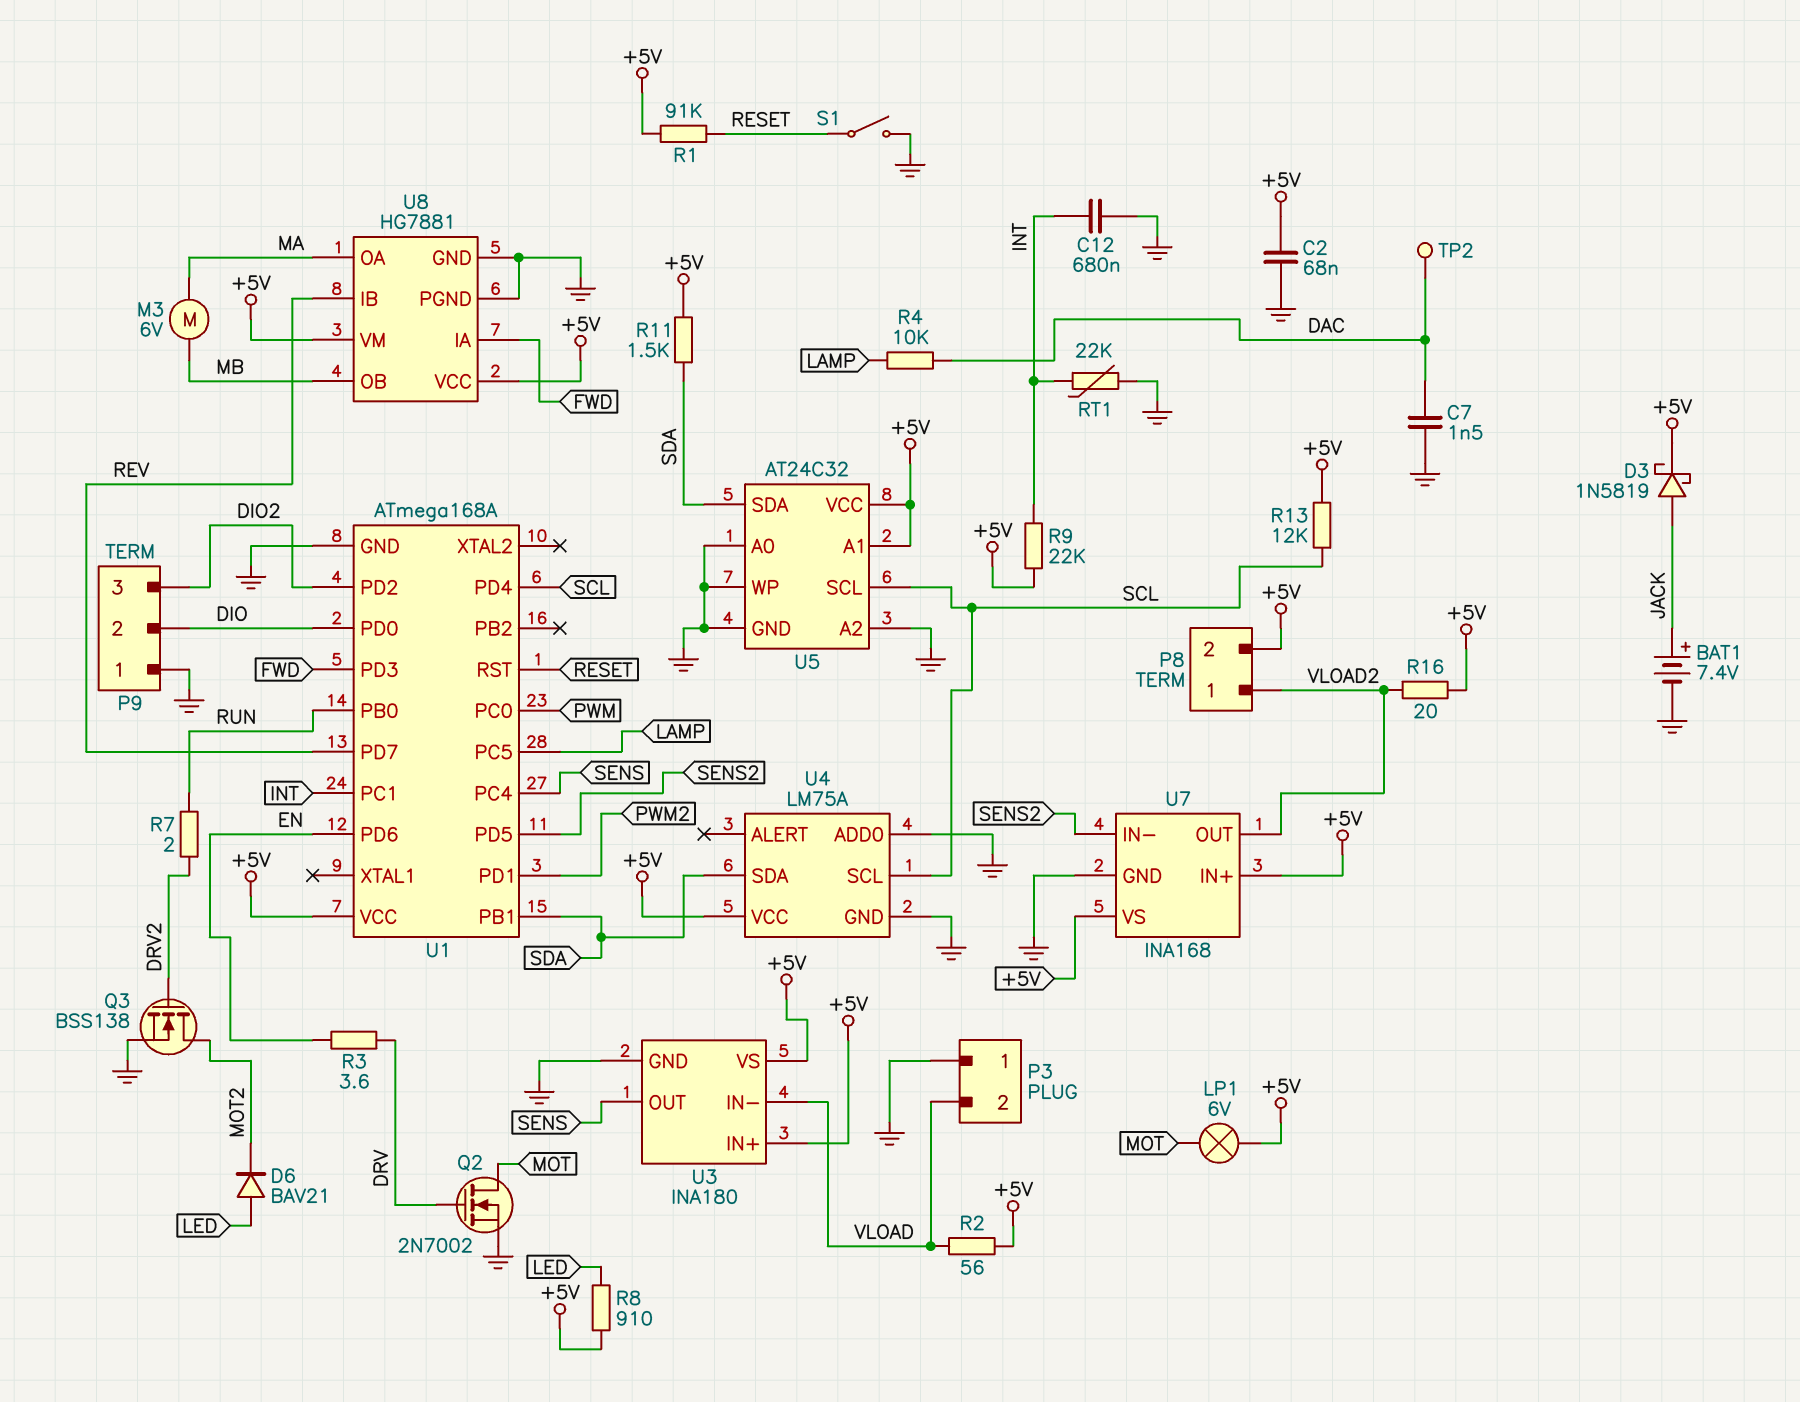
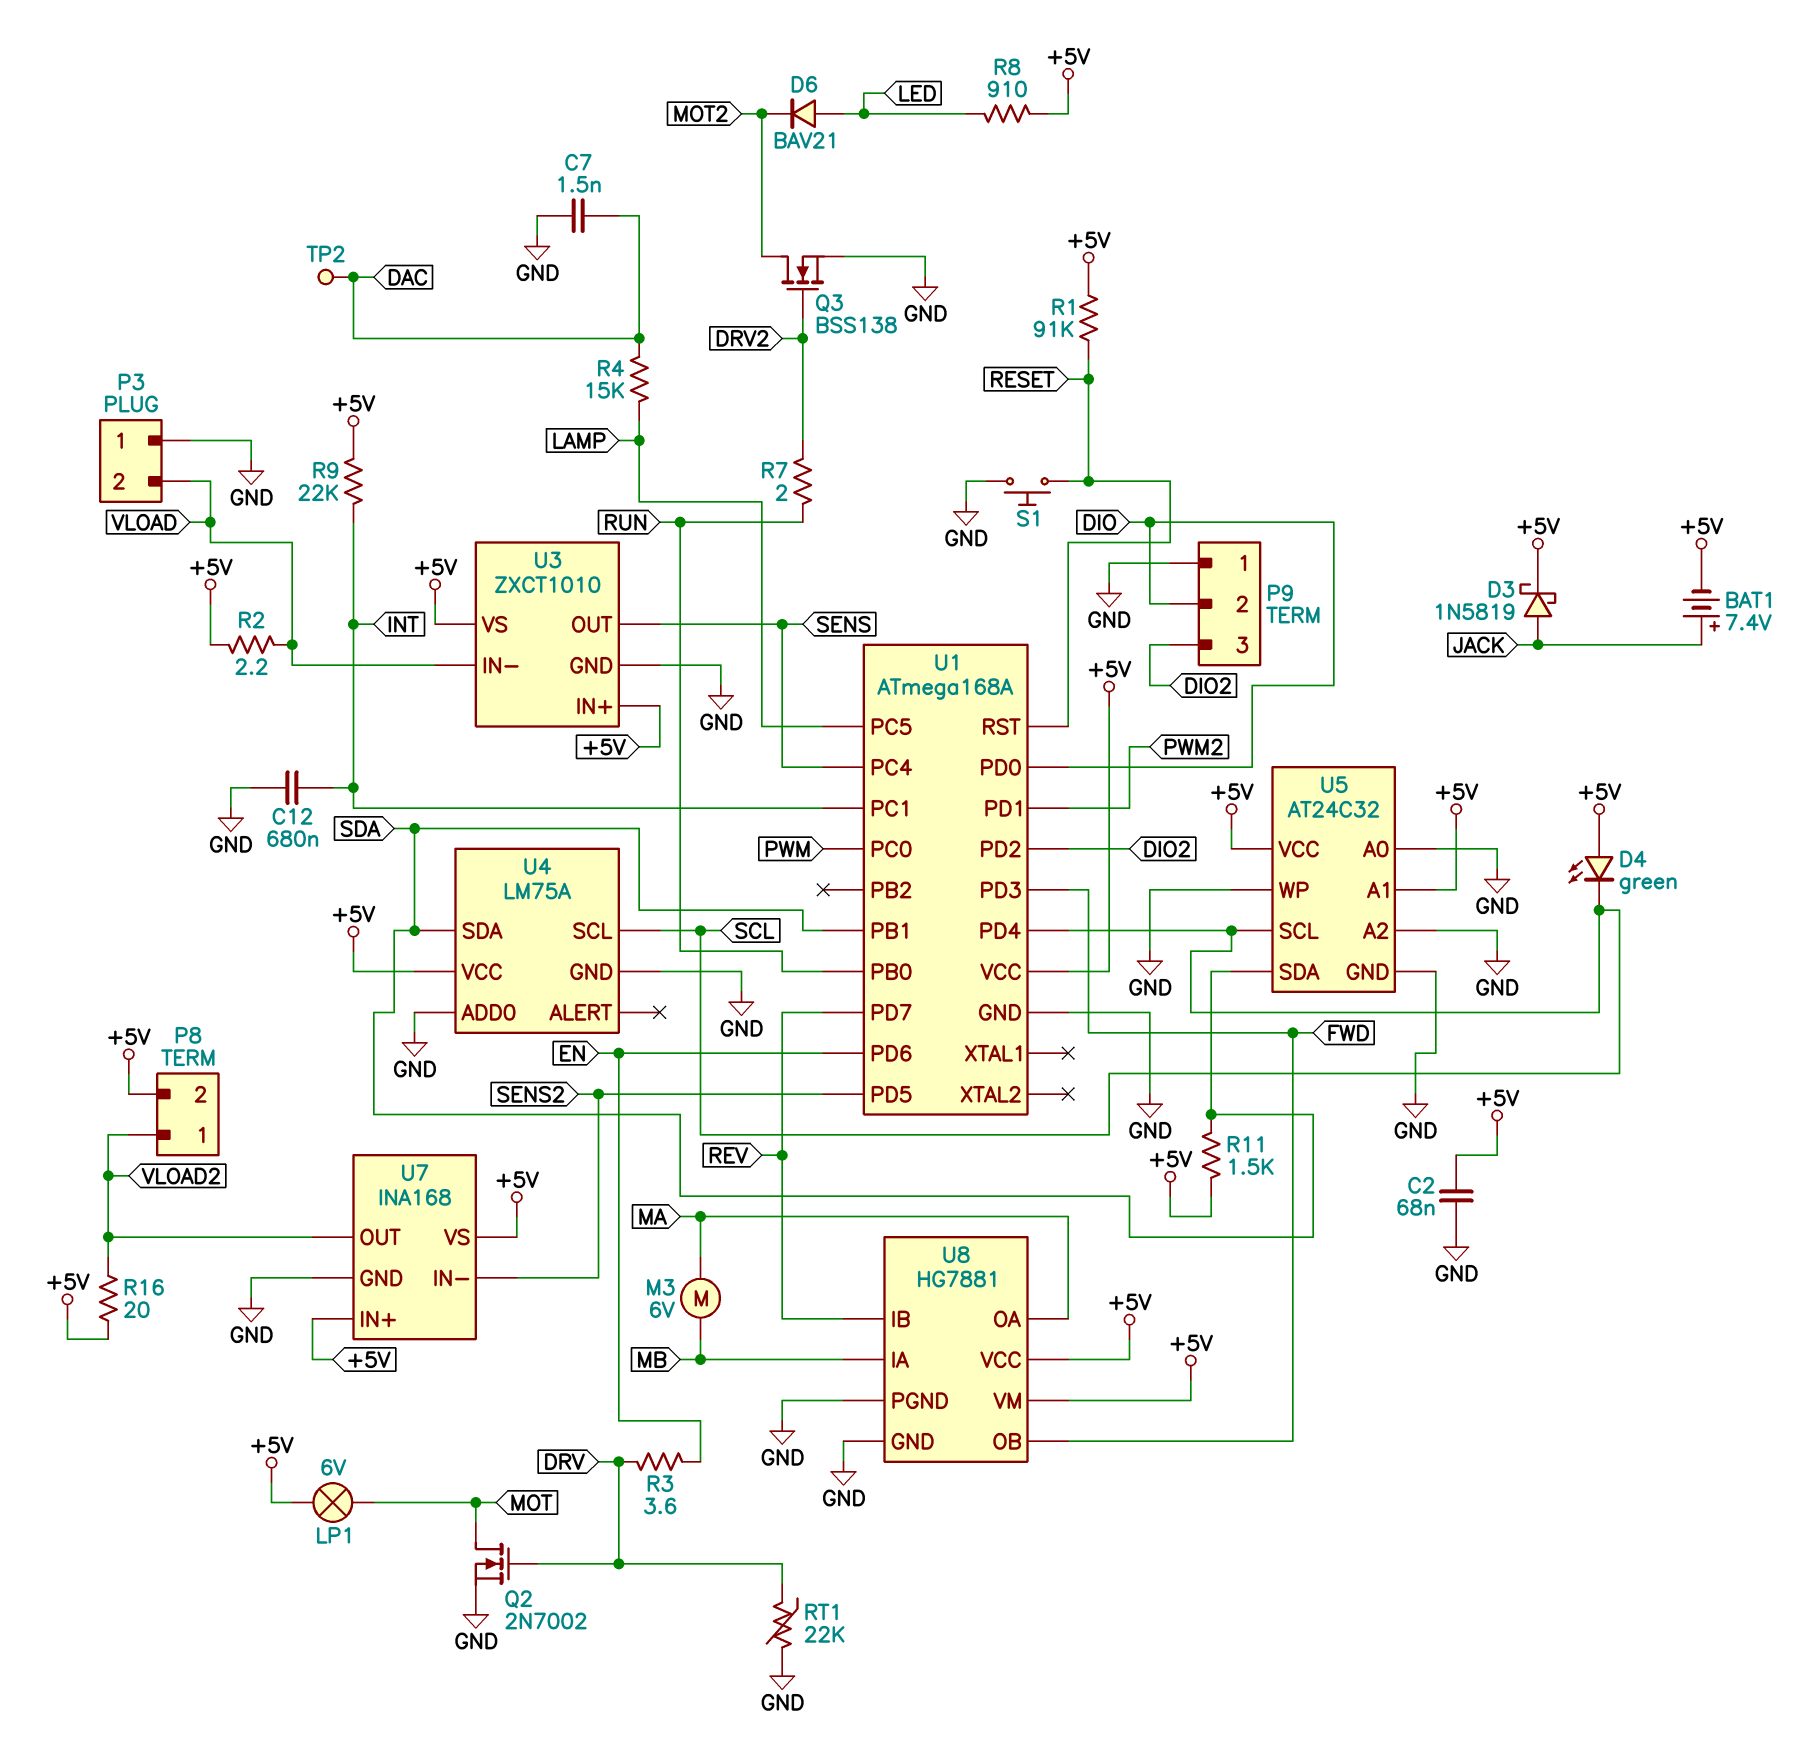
BAT1: 7.4V (plus JACK, minus GND) -> 7.4V (plus JACK, minus +5V)
D4: none -> LED green (A +5V, K SCL)
R2: 56 (+5V, VLOAD) -> 2.2 (+5V, VLOAD)
R4: 10k (DAC, LAMP) -> 15k (DAC, LAMP)
R13: 12k (+5V, SCL) -> none
RT1: 22k (GND, INT) -> 22k (DRV, GND)
S1: switch (GND, RESET) -> button (GND, RESET)
U3: INA180 -> ZXCT1010
U8 pin IA: FWD -> MB
U8 pin OB: MB -> FWD

